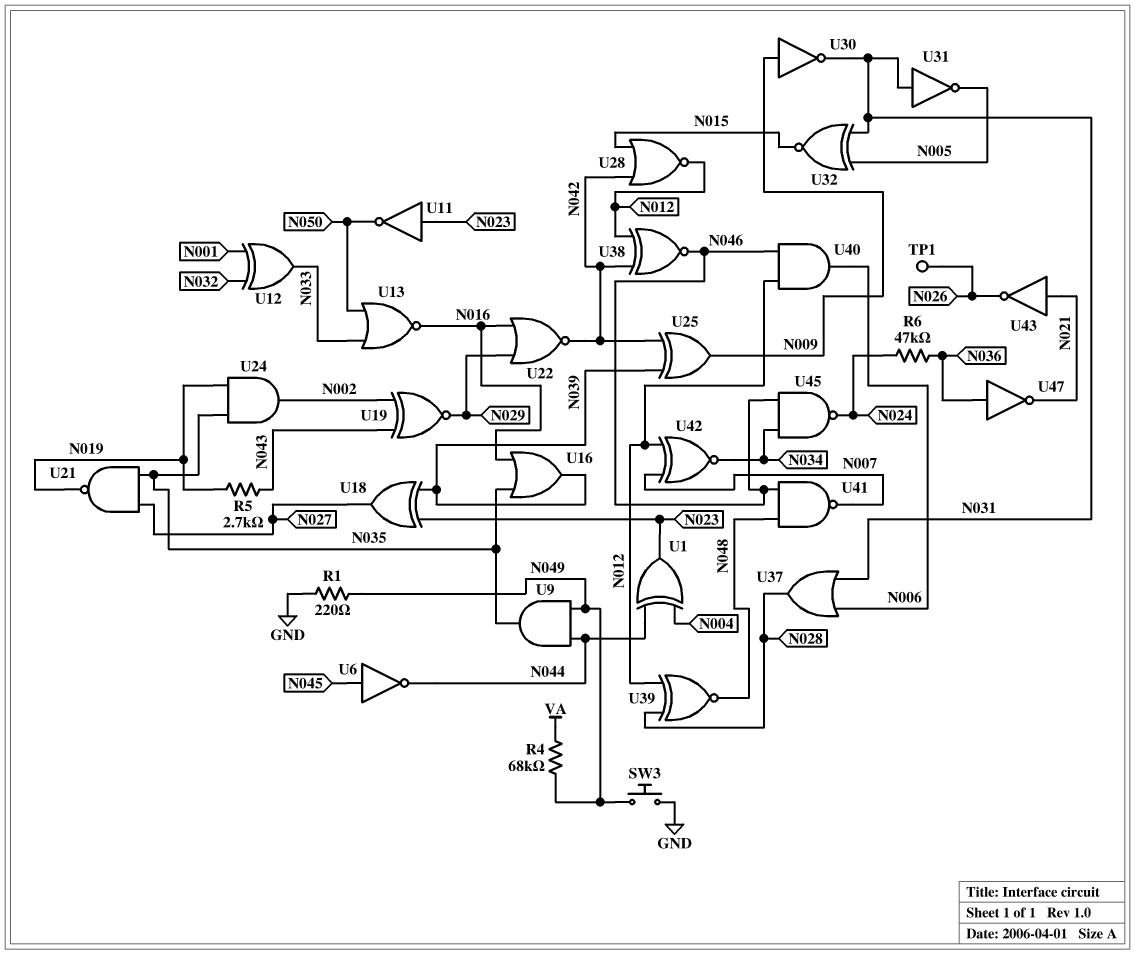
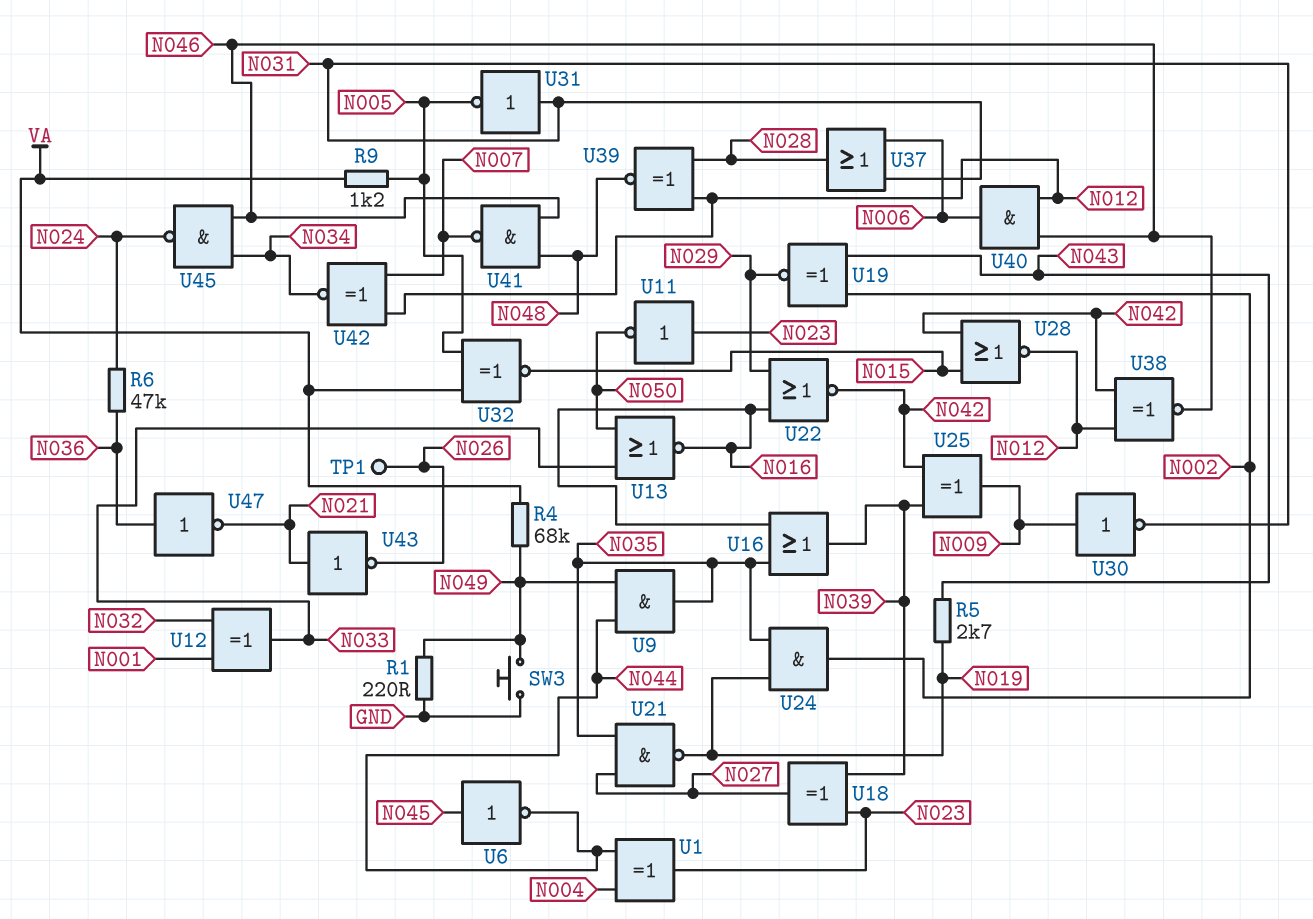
R9: none -> 1.2k (N005, VA)
U32: XNOR (in N005, in N031, out N015) -> XNOR (in N005, in VA, out N015)

